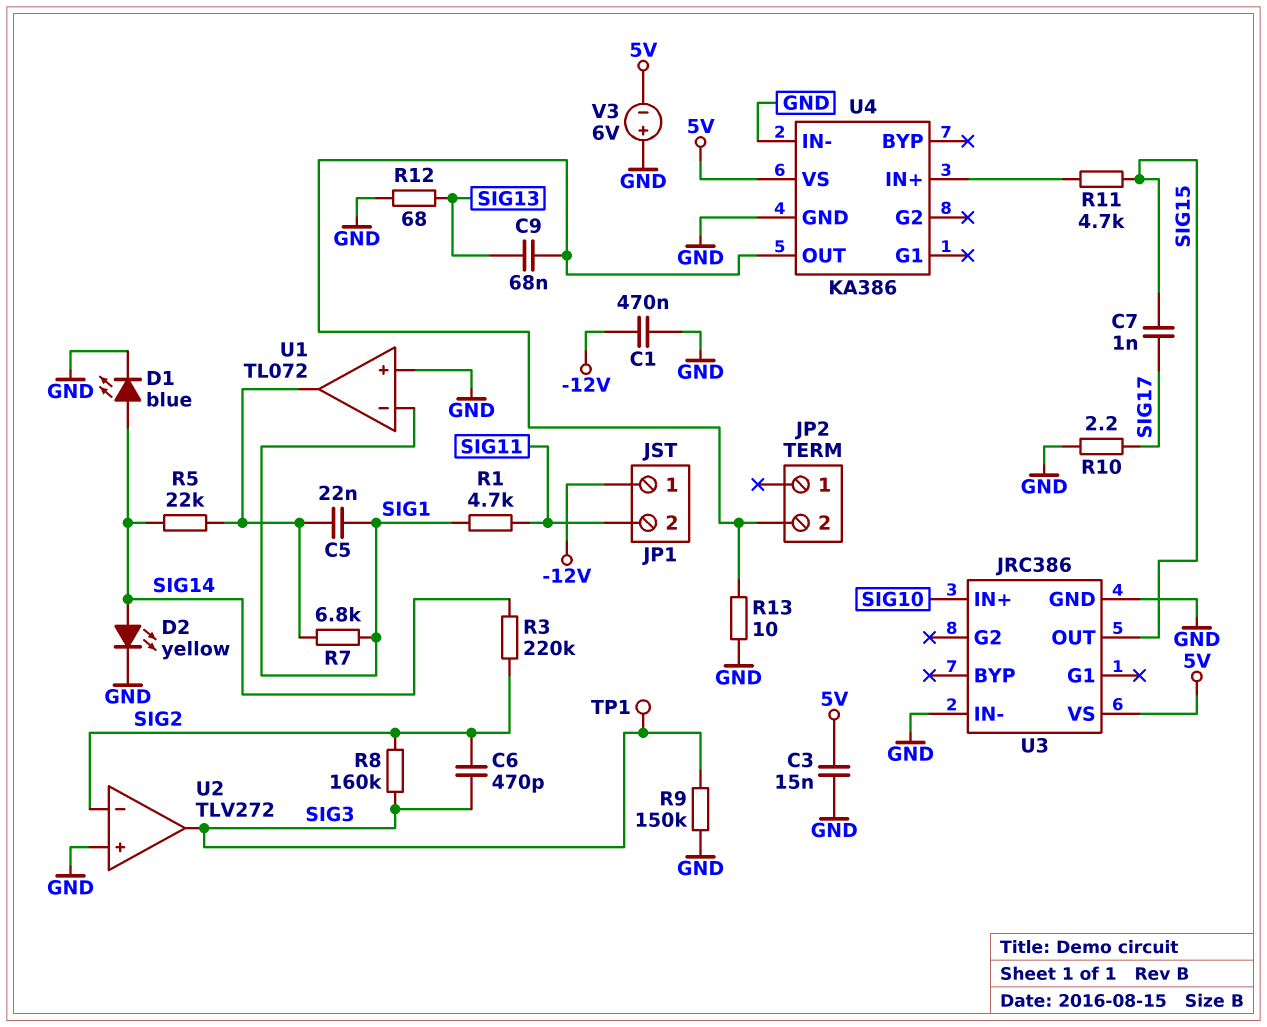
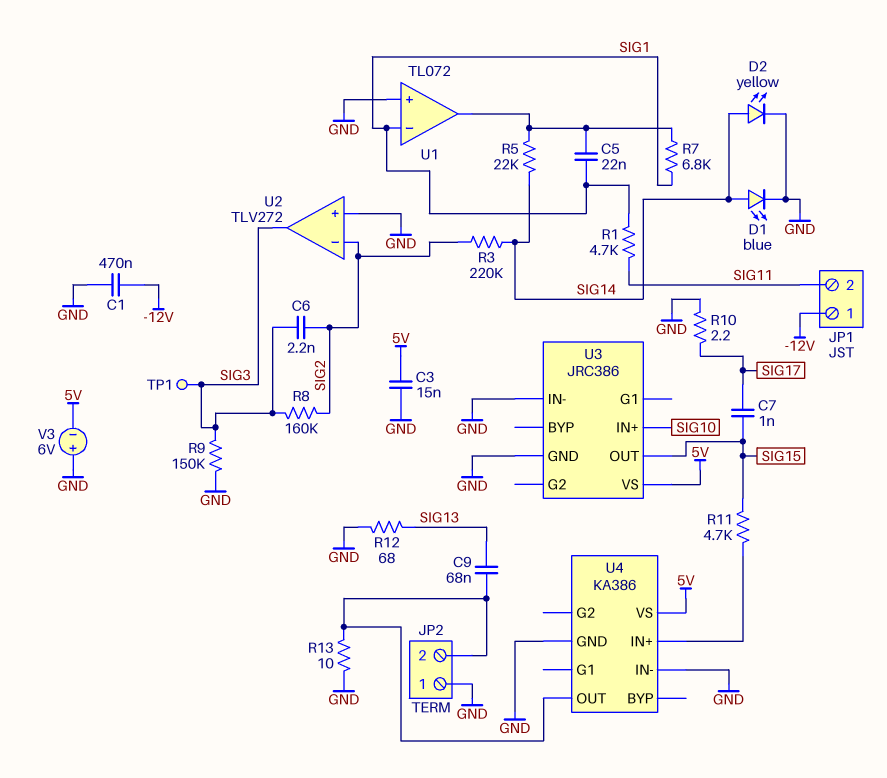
C6: 470pF (SIG2, SIG3) -> 2.2nF (SIG2, SIG3)
JP2 pin 1: none -> GND

